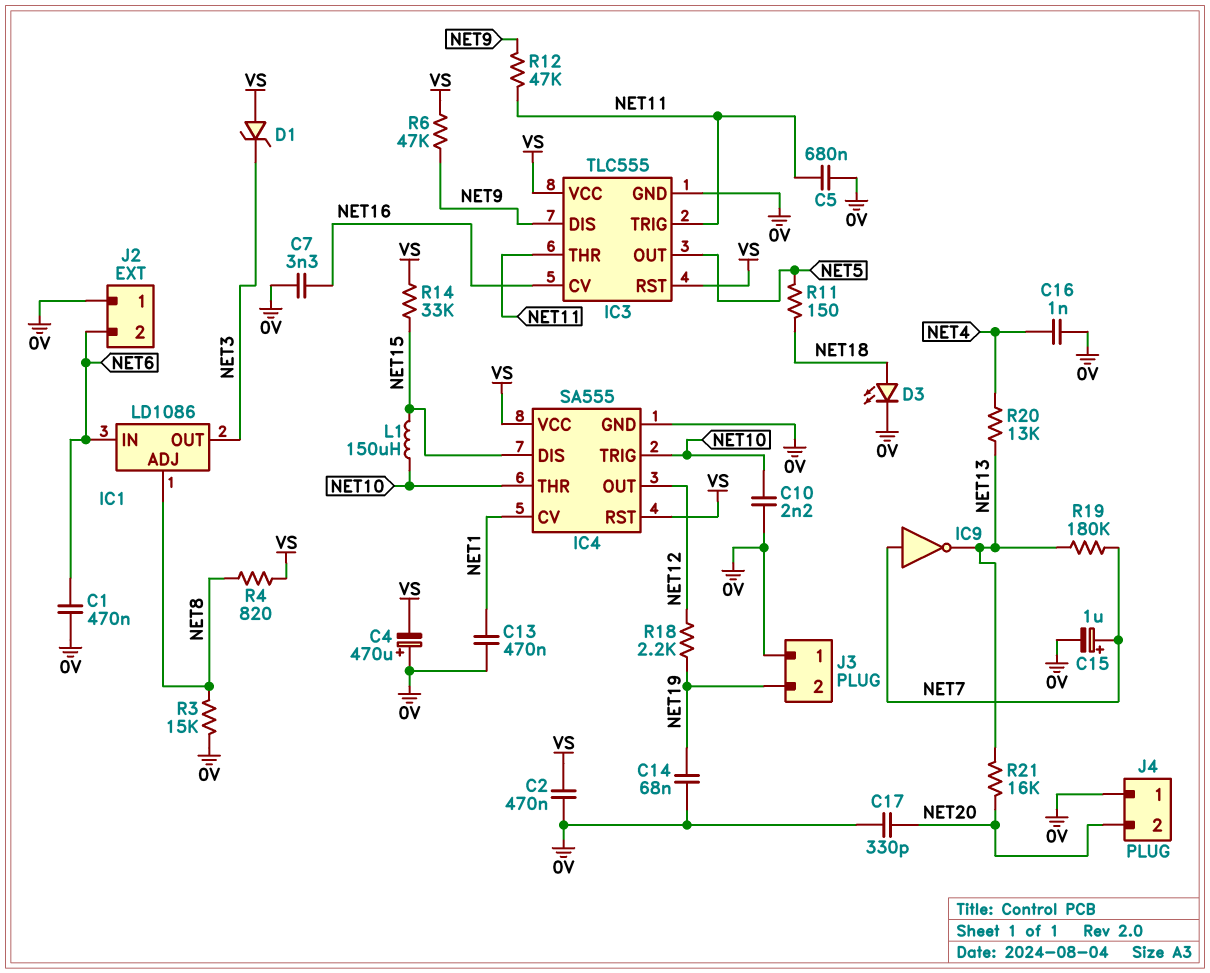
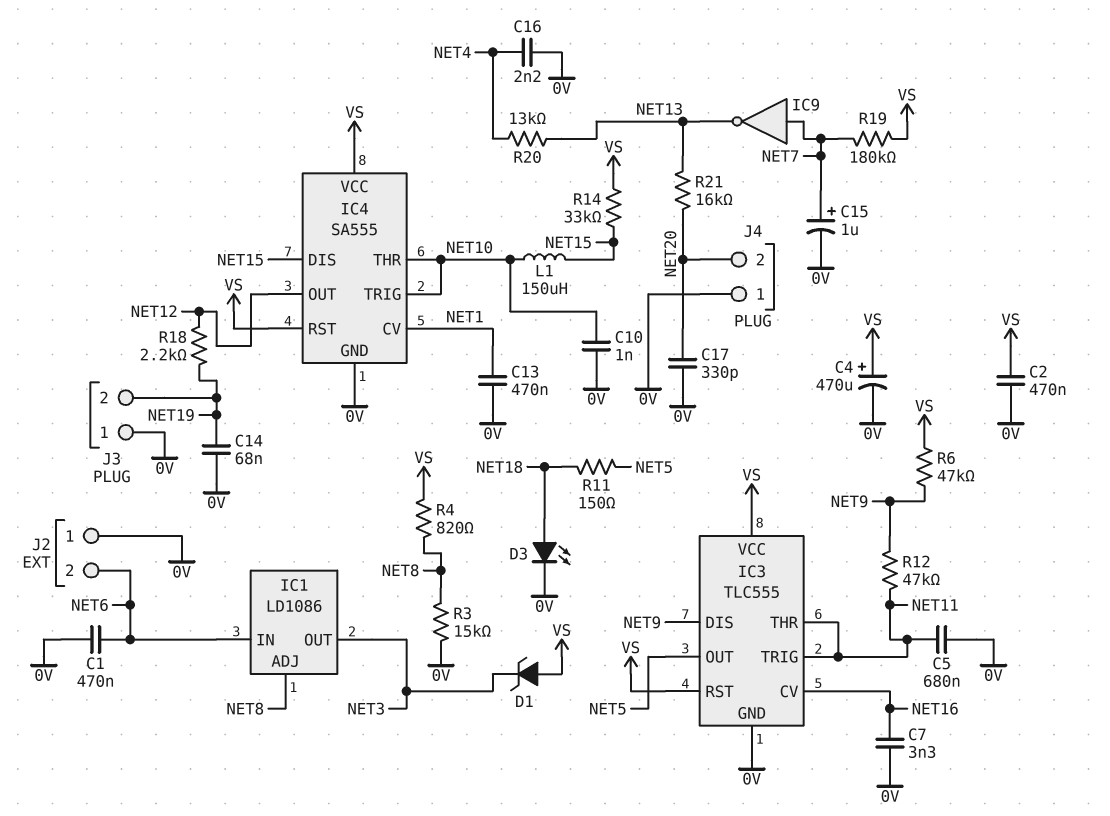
C4: 470uF (plus 0V, minus VS) -> 470uF (plus VS, minus 0V)
C10: 2.2nF (0V, NET10) -> 1nF (0V, NET10)
C16: 1nF (0V, NET4) -> 2.2nF (0V, NET4)
R19: 180k (NET7, NET13) -> 180k (NET7, VS)

